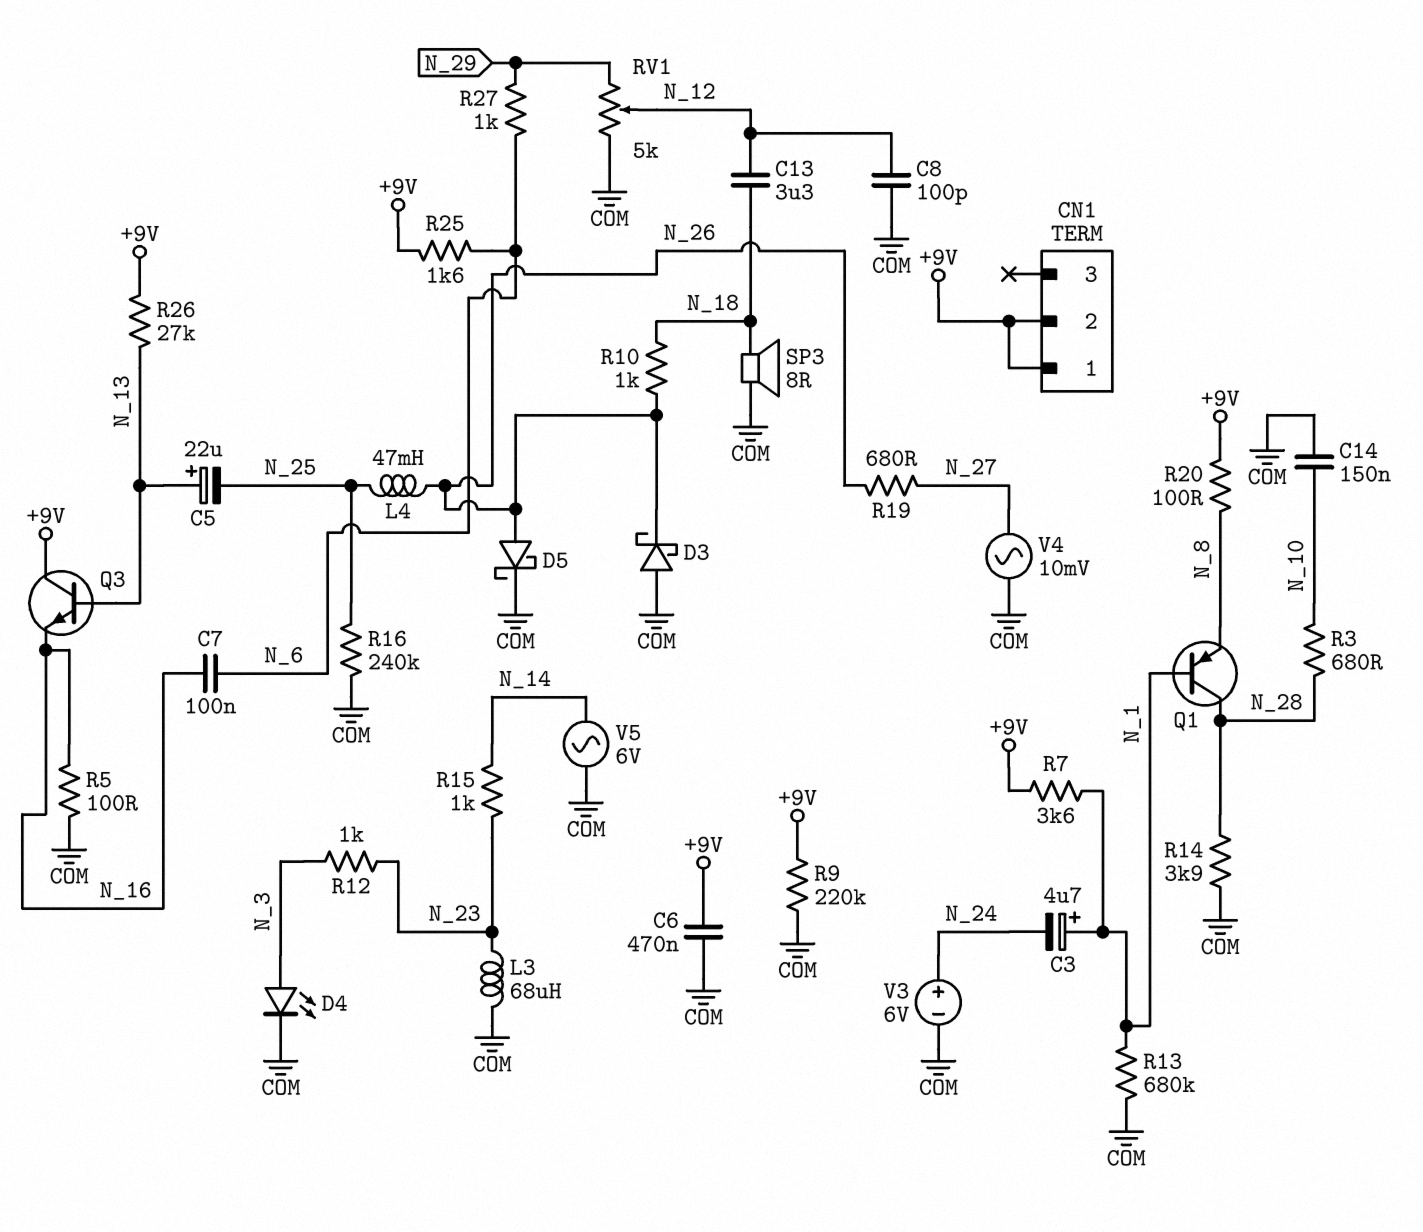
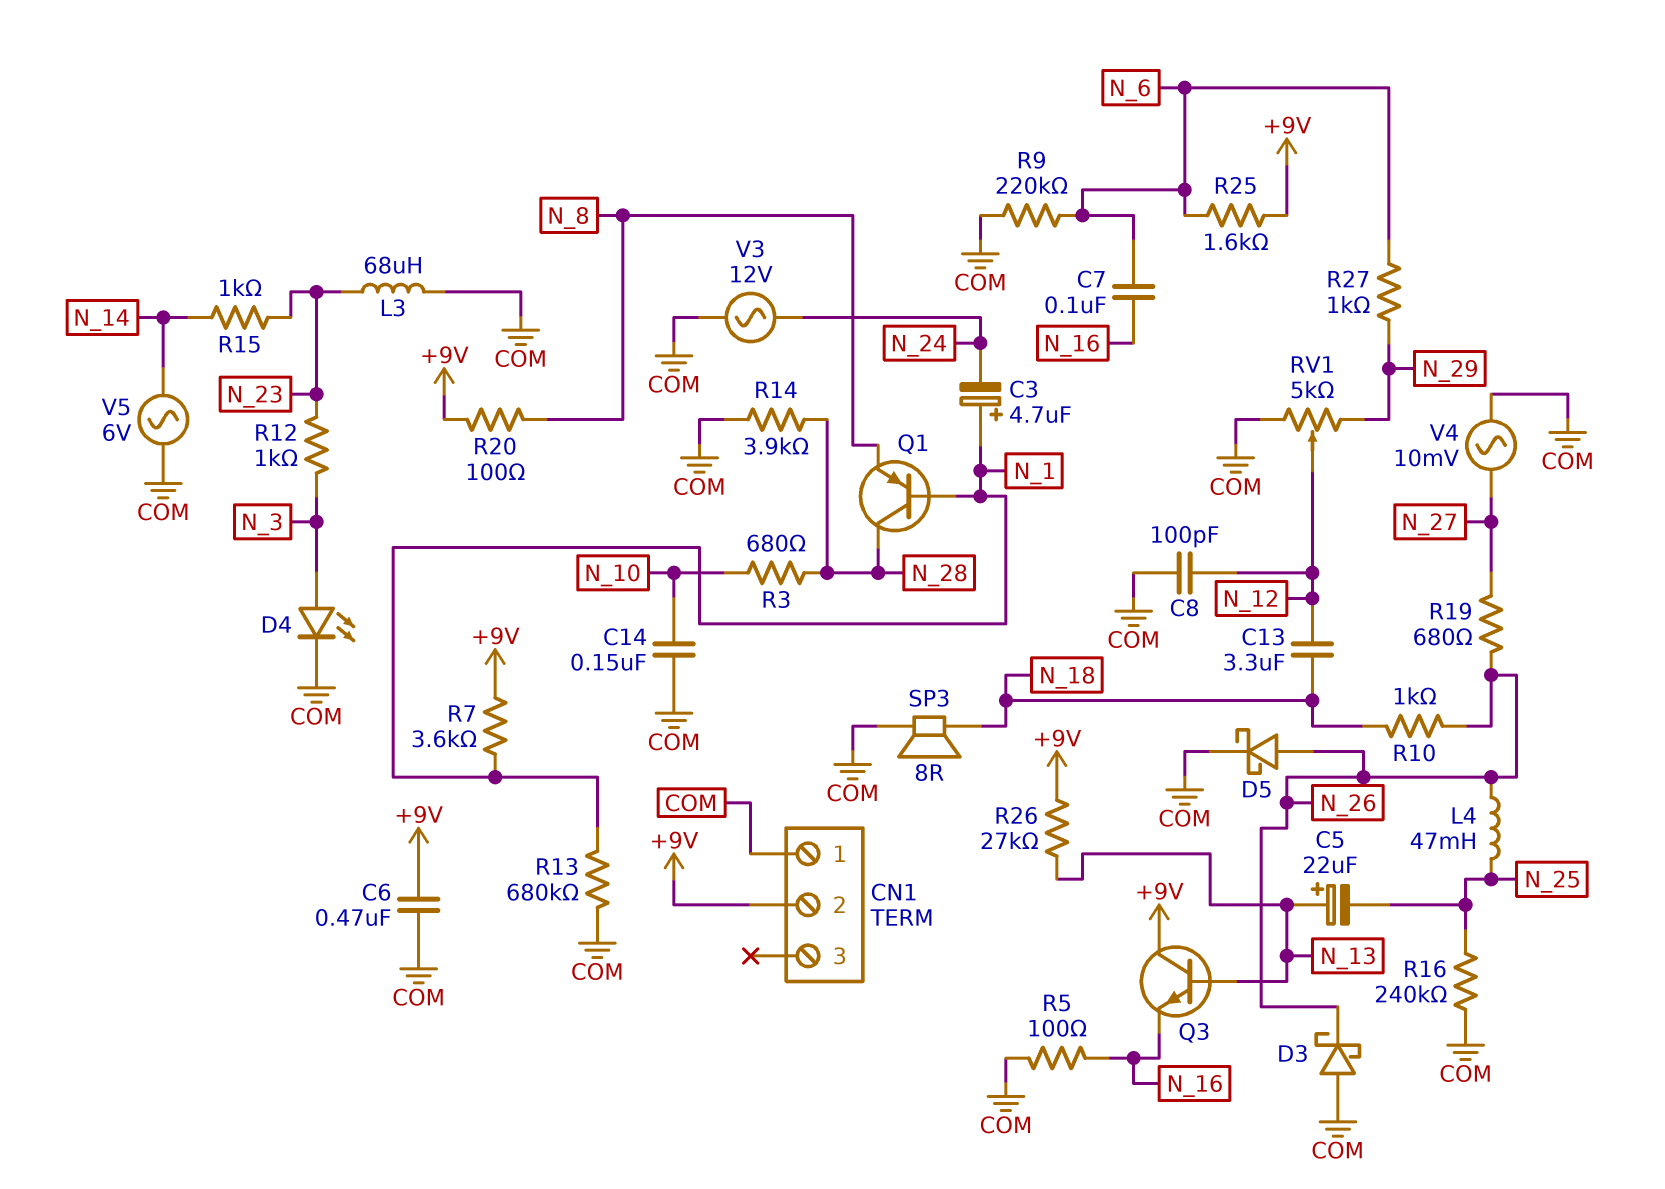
CN1 pin 1: +9V -> COM
R9: 220k (+9V, COM) -> 220k (COM, N_6)
V3: 6V (plus N_24, minus COM) -> AC 12V (COM, N_24)

